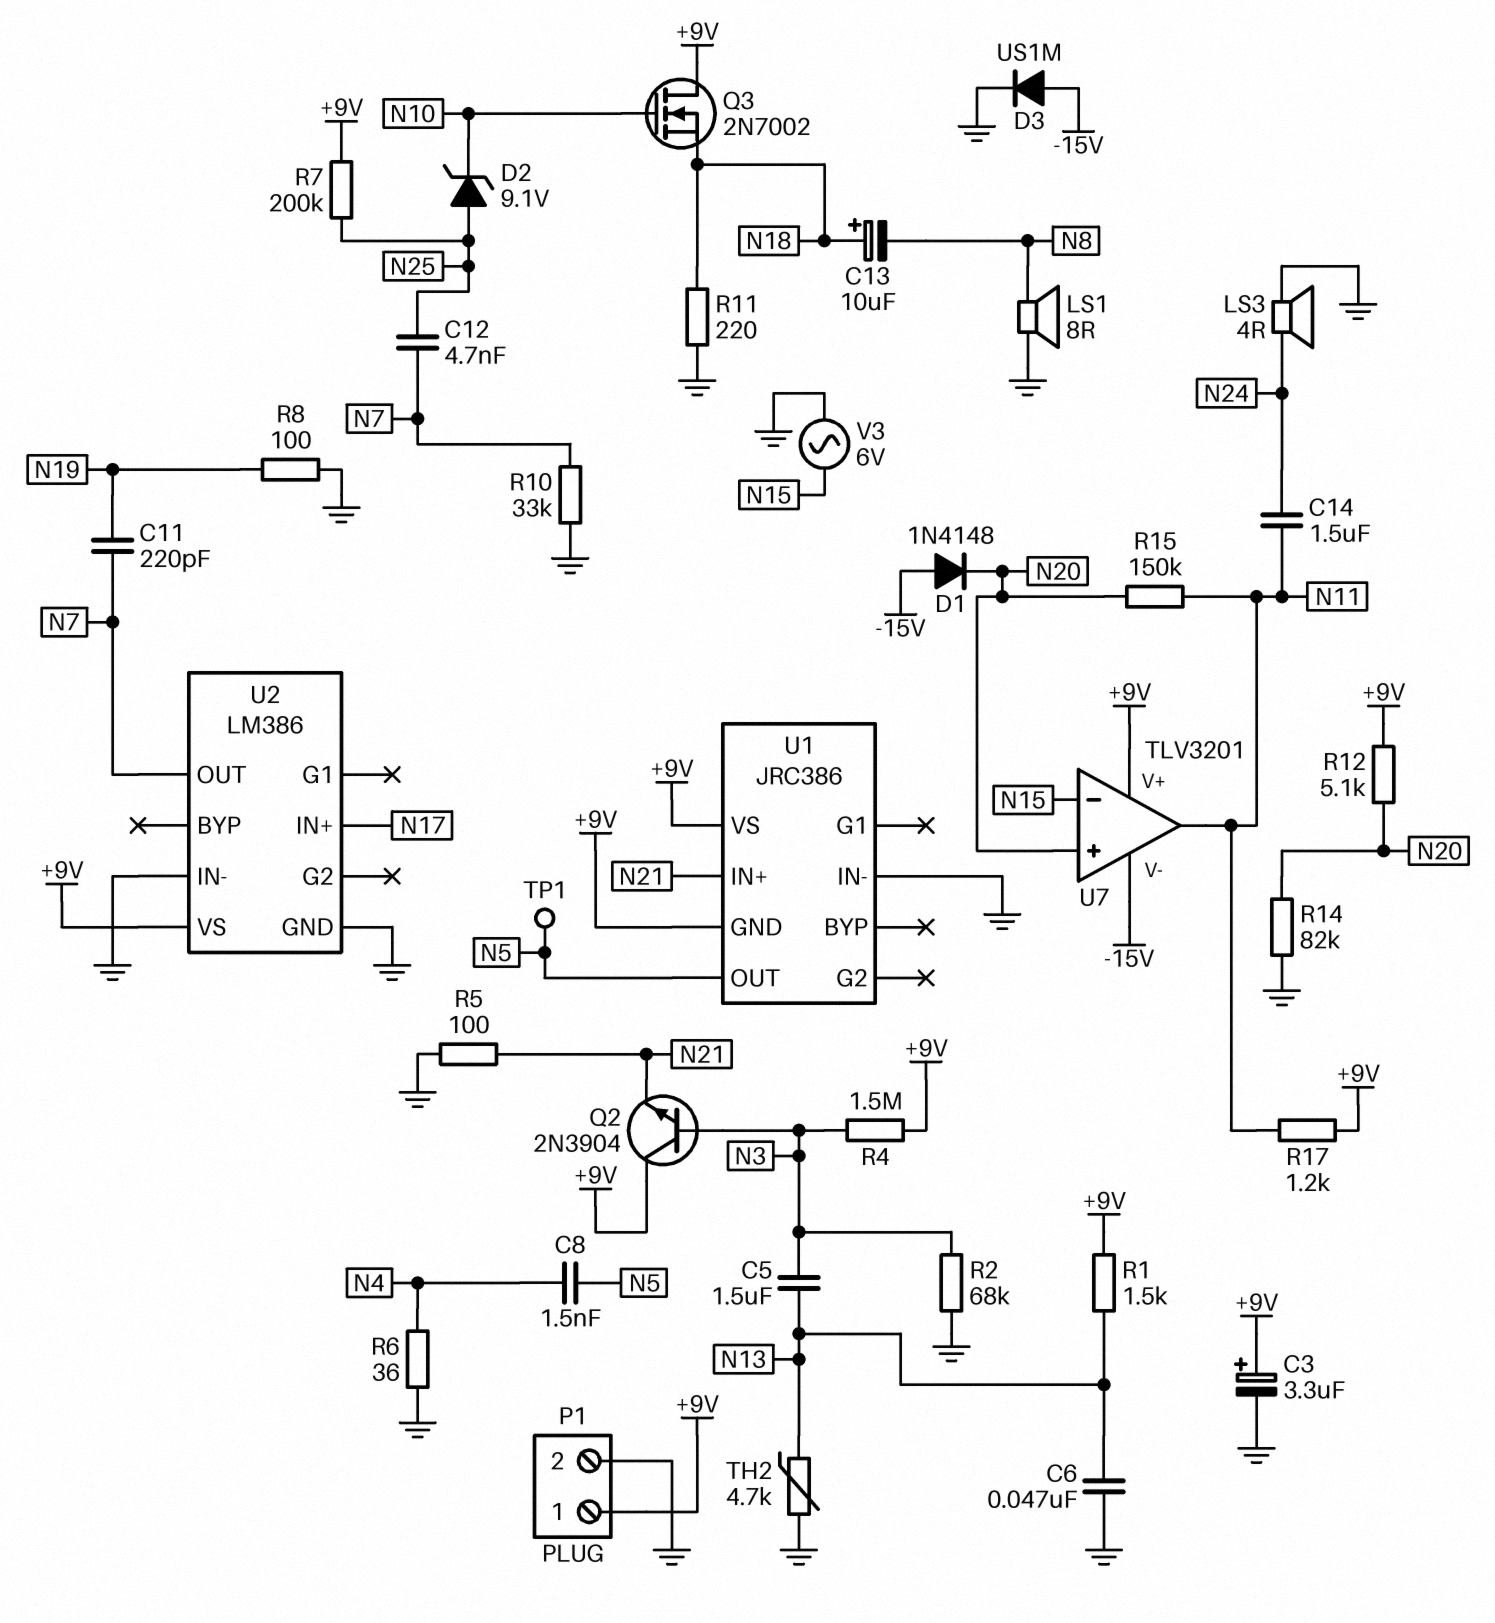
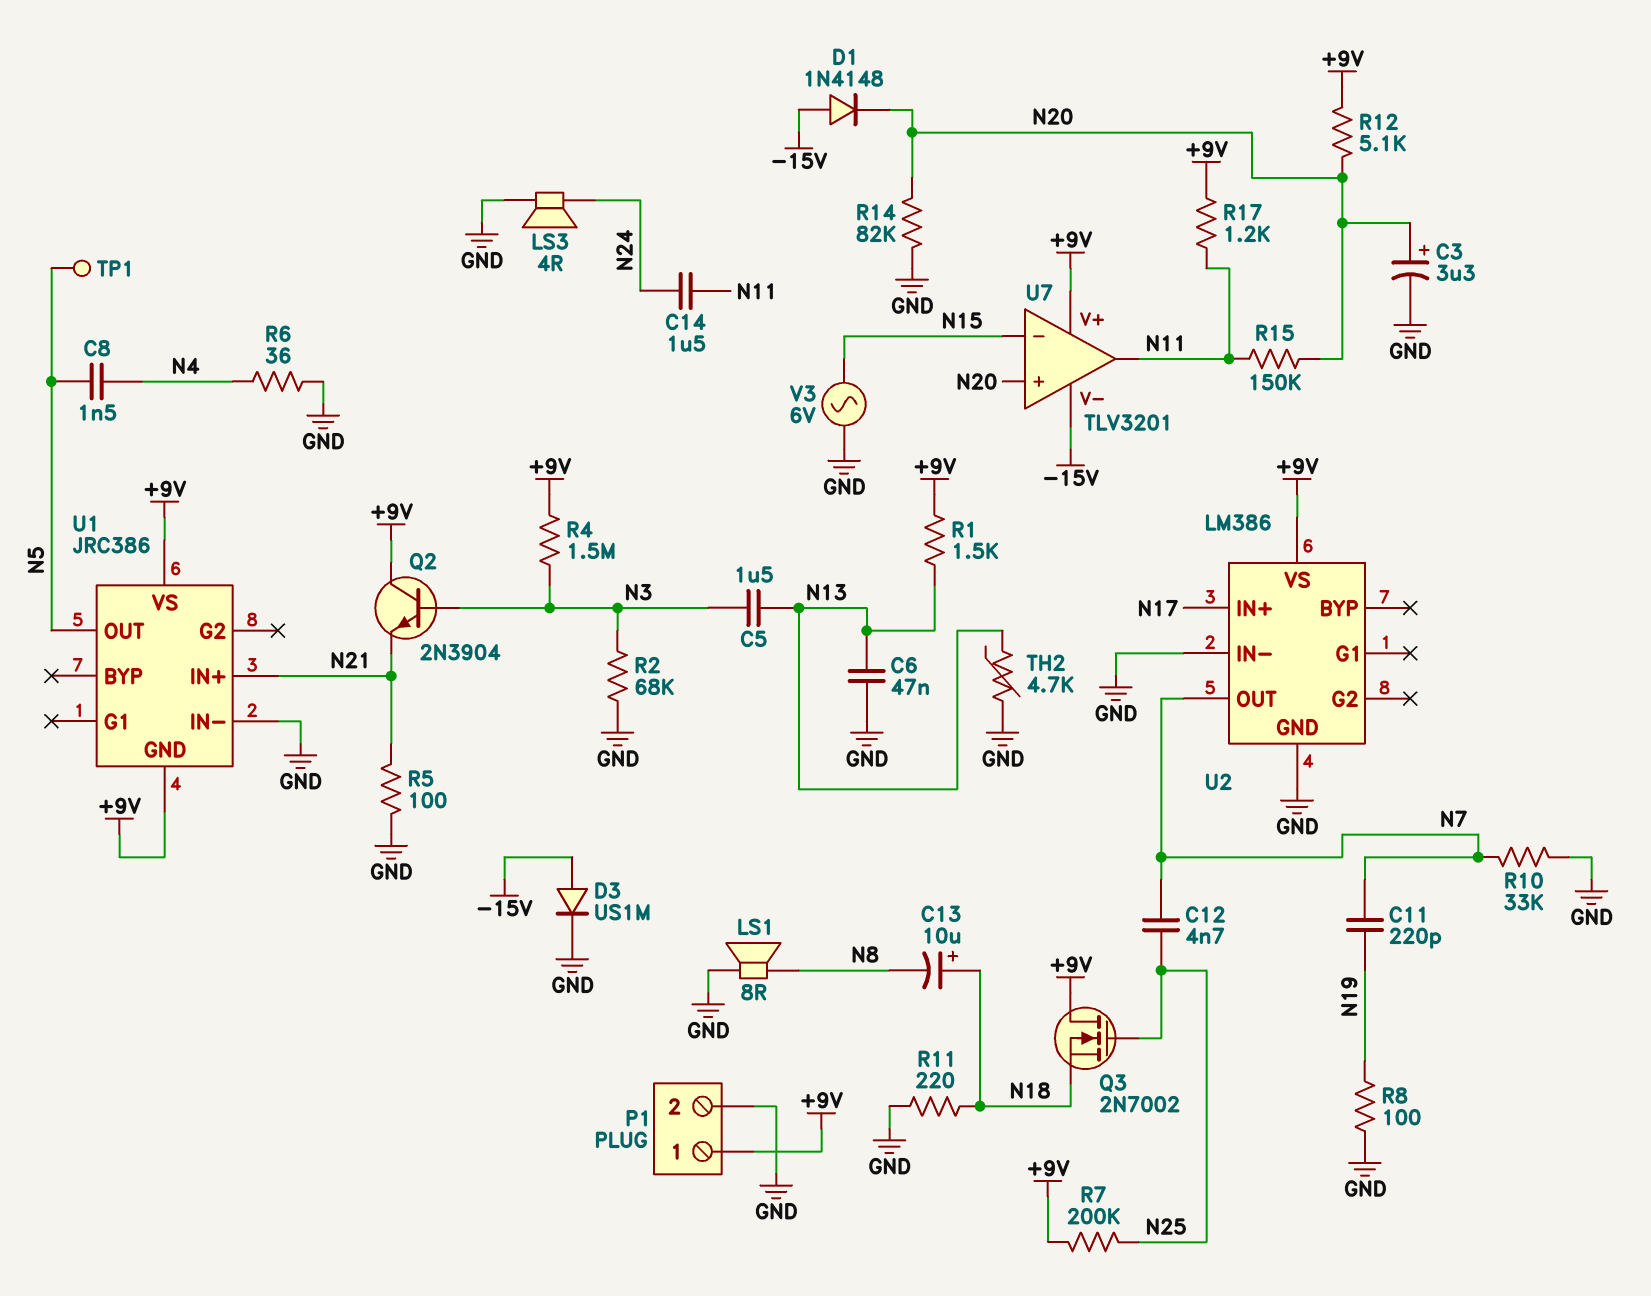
C3: 3.3uF (plus +9V, minus GND) -> 3.3uF (plus N20, minus GND)
D2: zener 9.1V (A N25, K N10) -> none
Q3: NMOS 2N7002 (G N10, D +9V, S N18) -> NMOS 2N7002 (G N25, D +9V, S N18)

